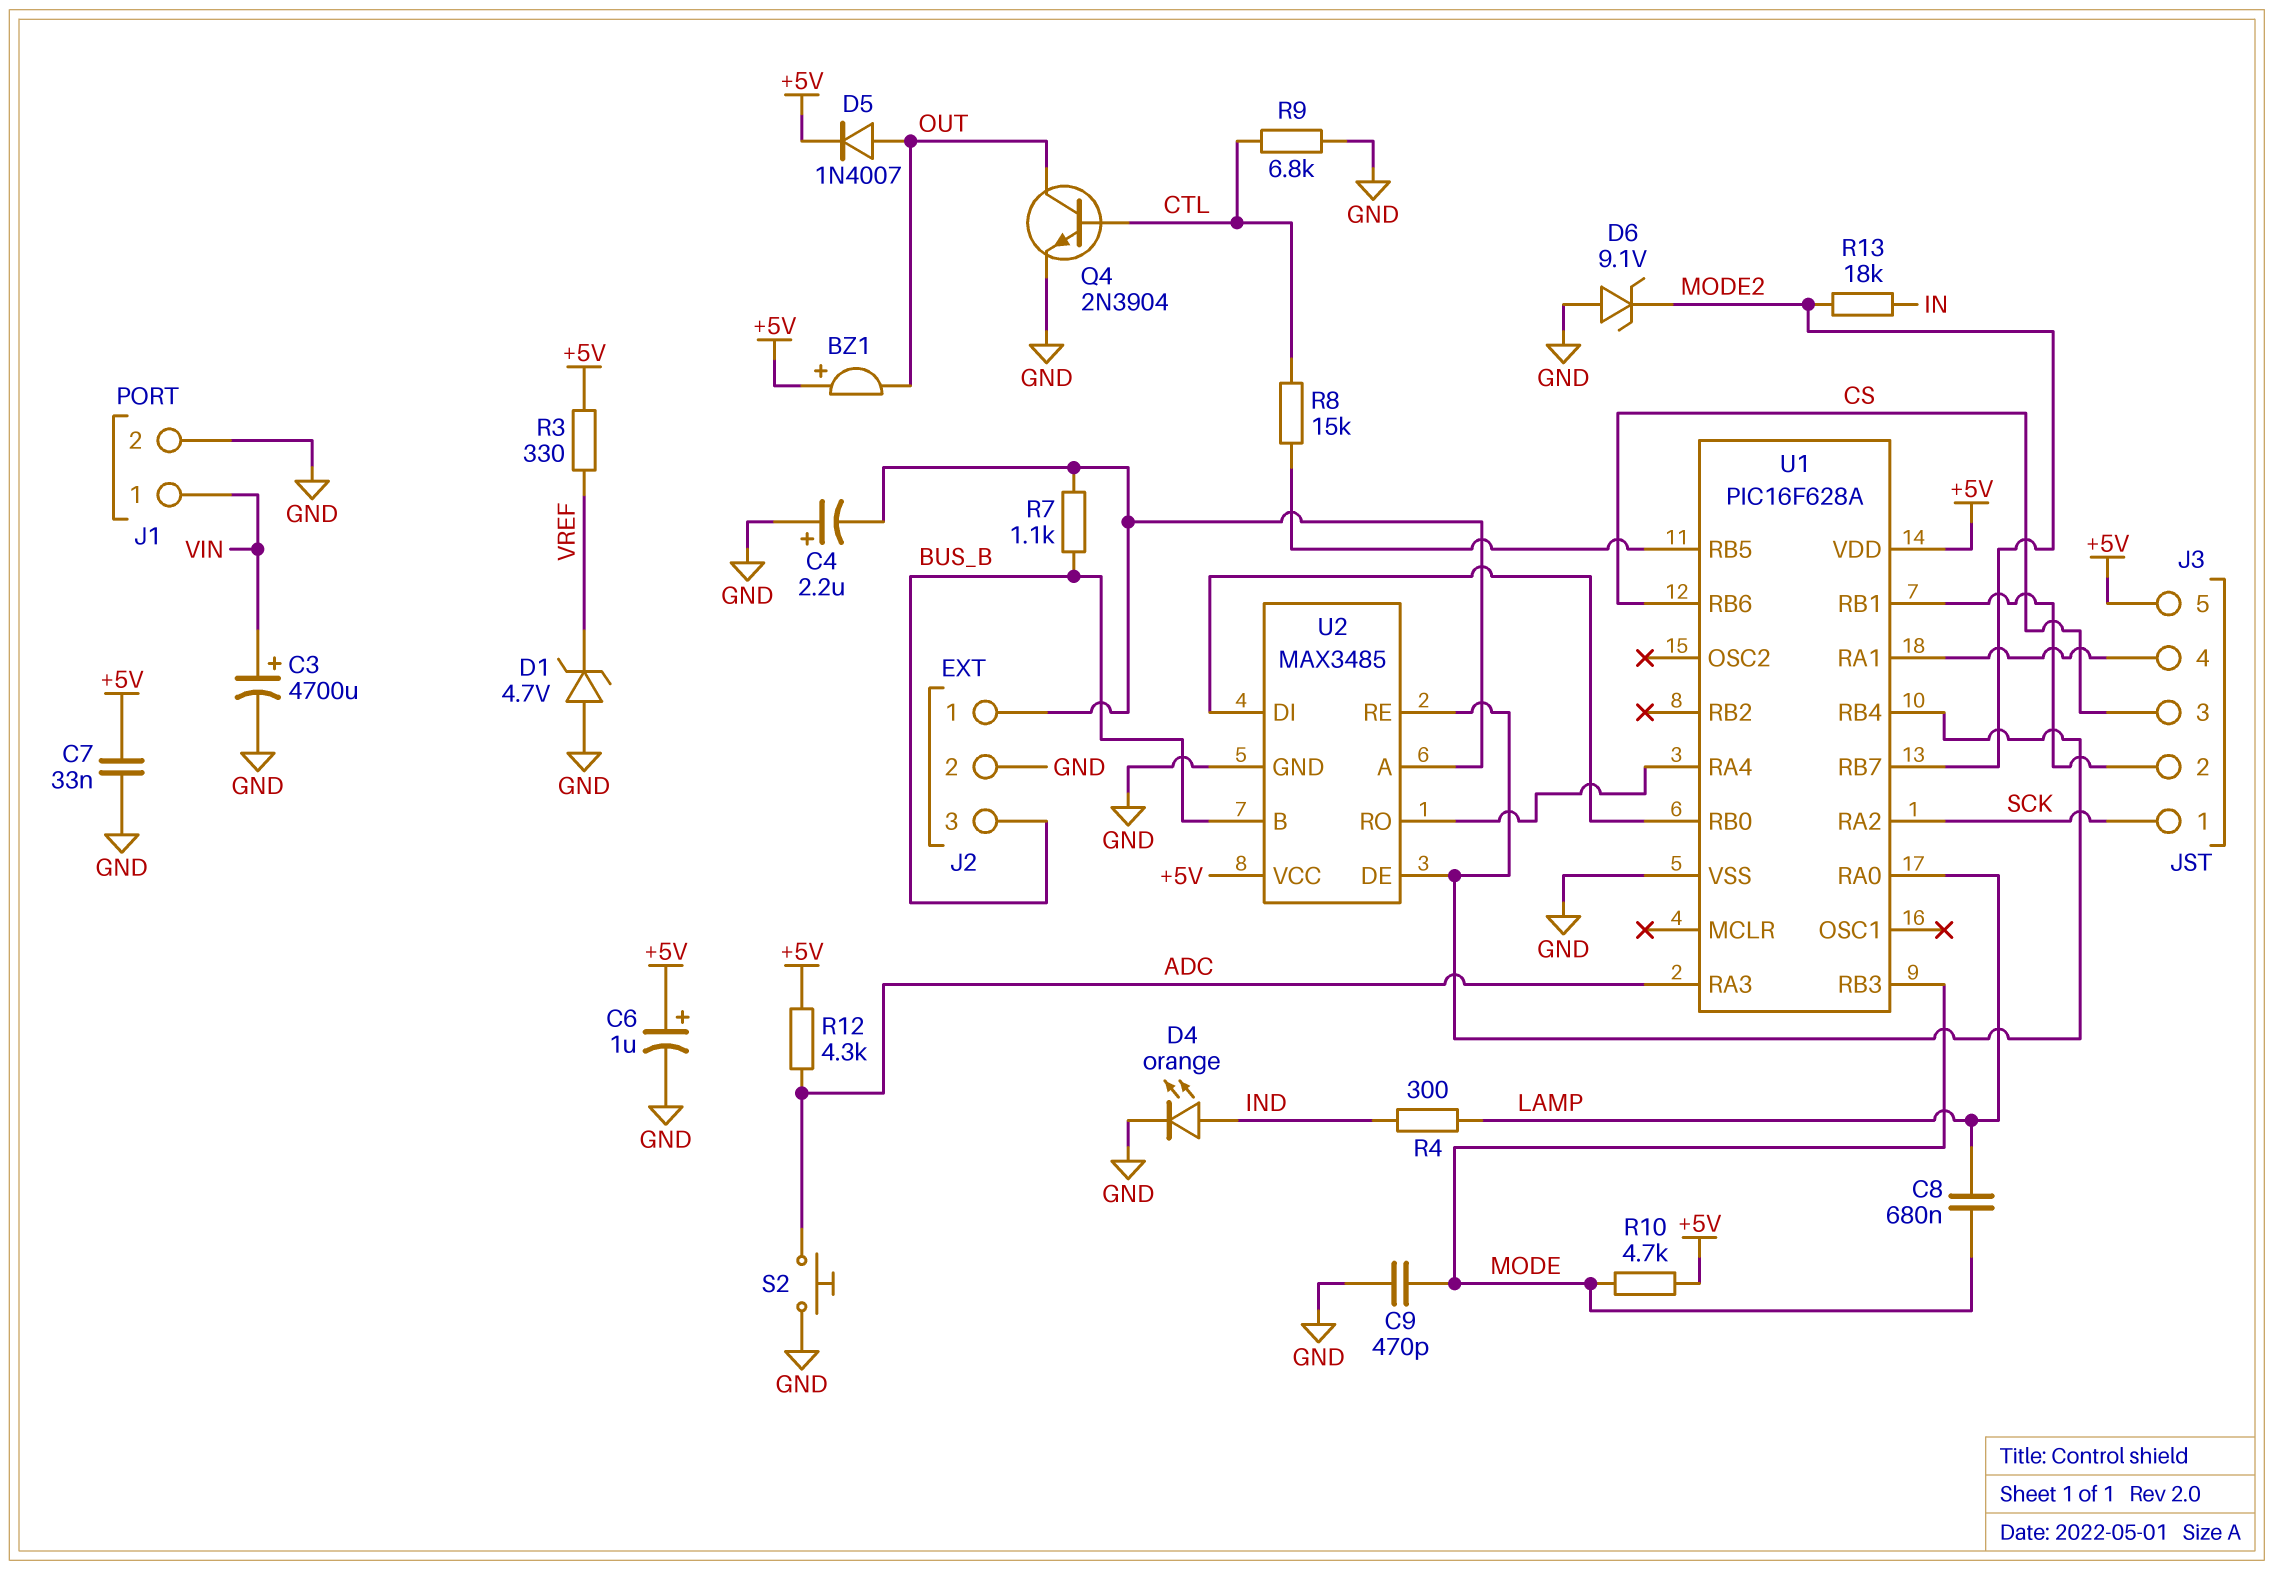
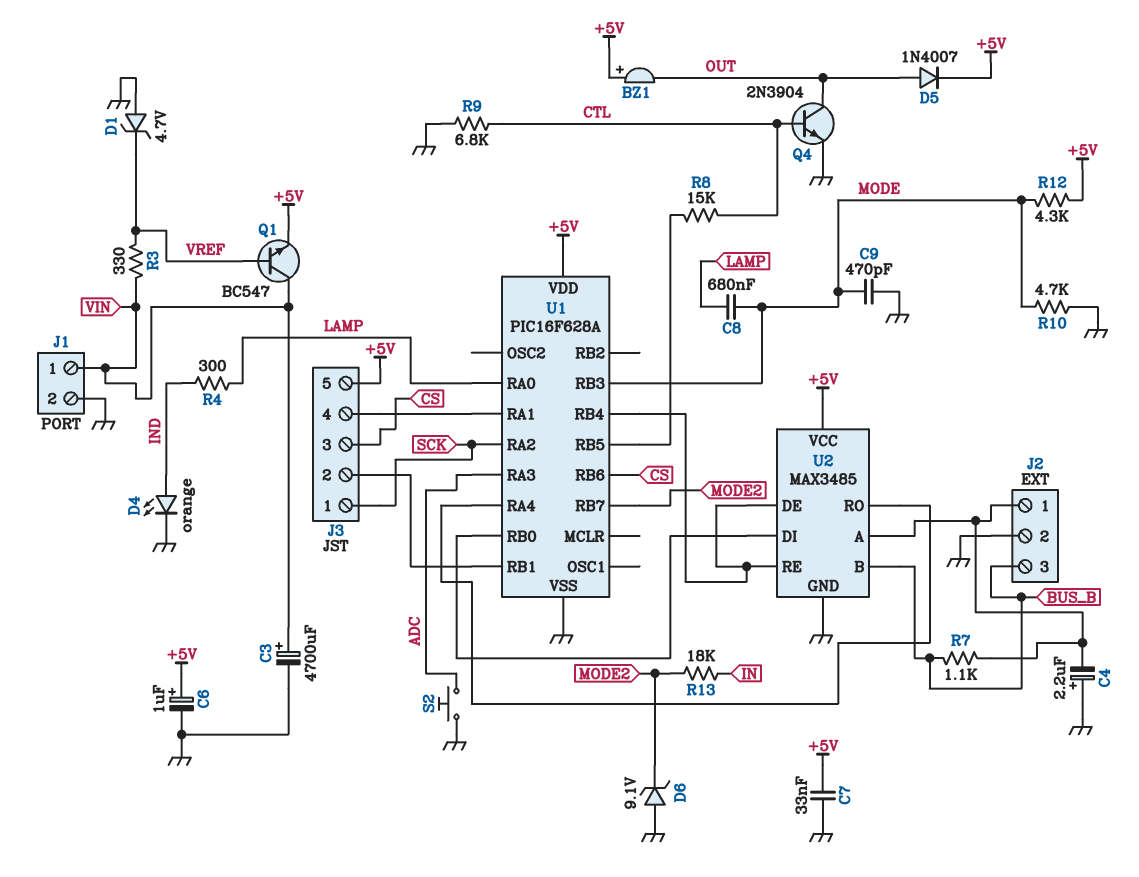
Q1: none -> NPN BC547 (B VREF, C VIN, E +5V)
R3: 330 (+5V, VREF) -> 330 (VIN, VREF)
R10: 4.7k (+5V, MODE) -> 4.7k (GND, MODE)
R12: 4.3k (+5V, ADC) -> 4.3k (+5V, MODE)

